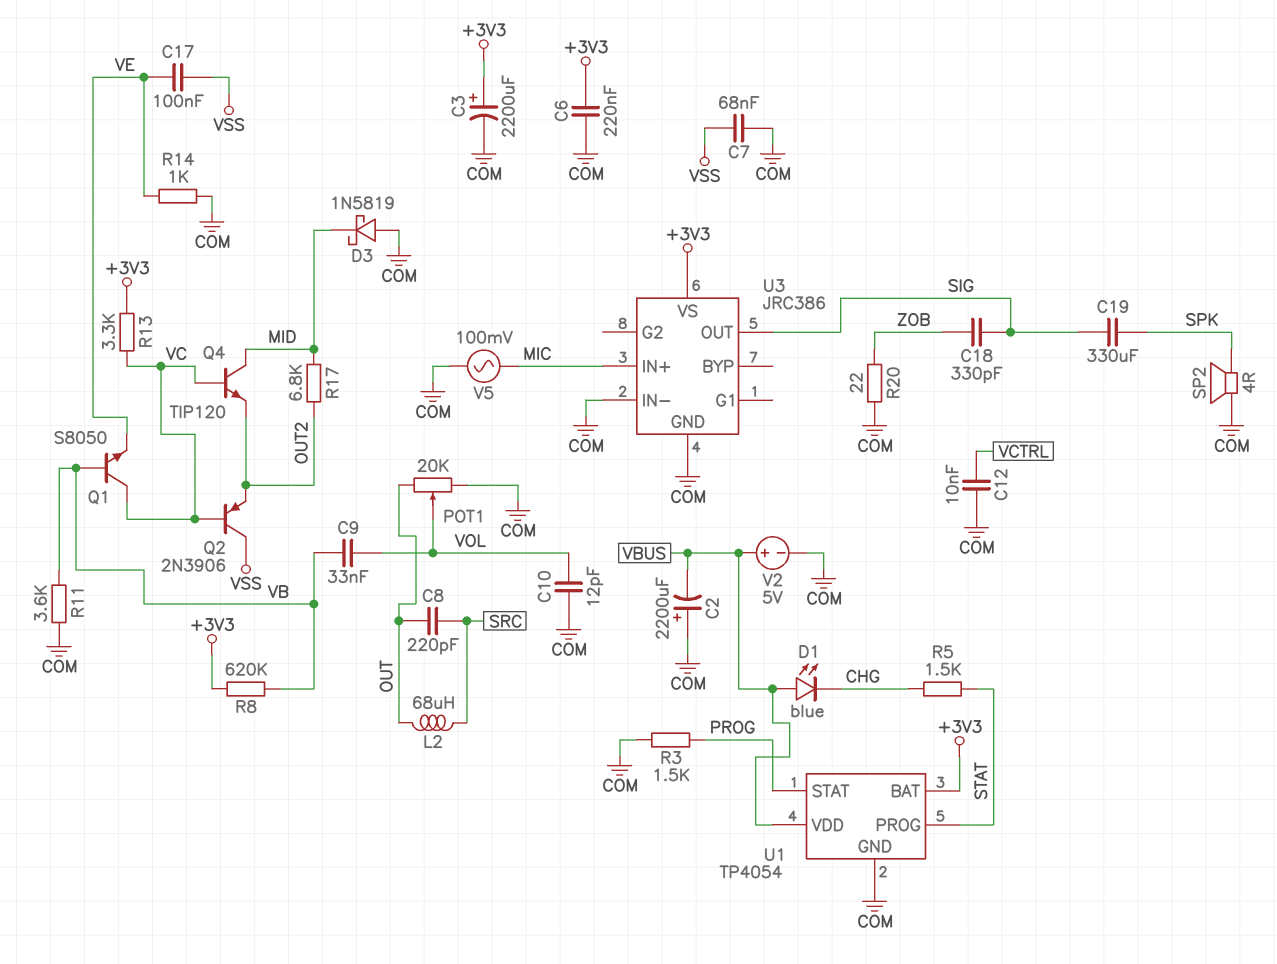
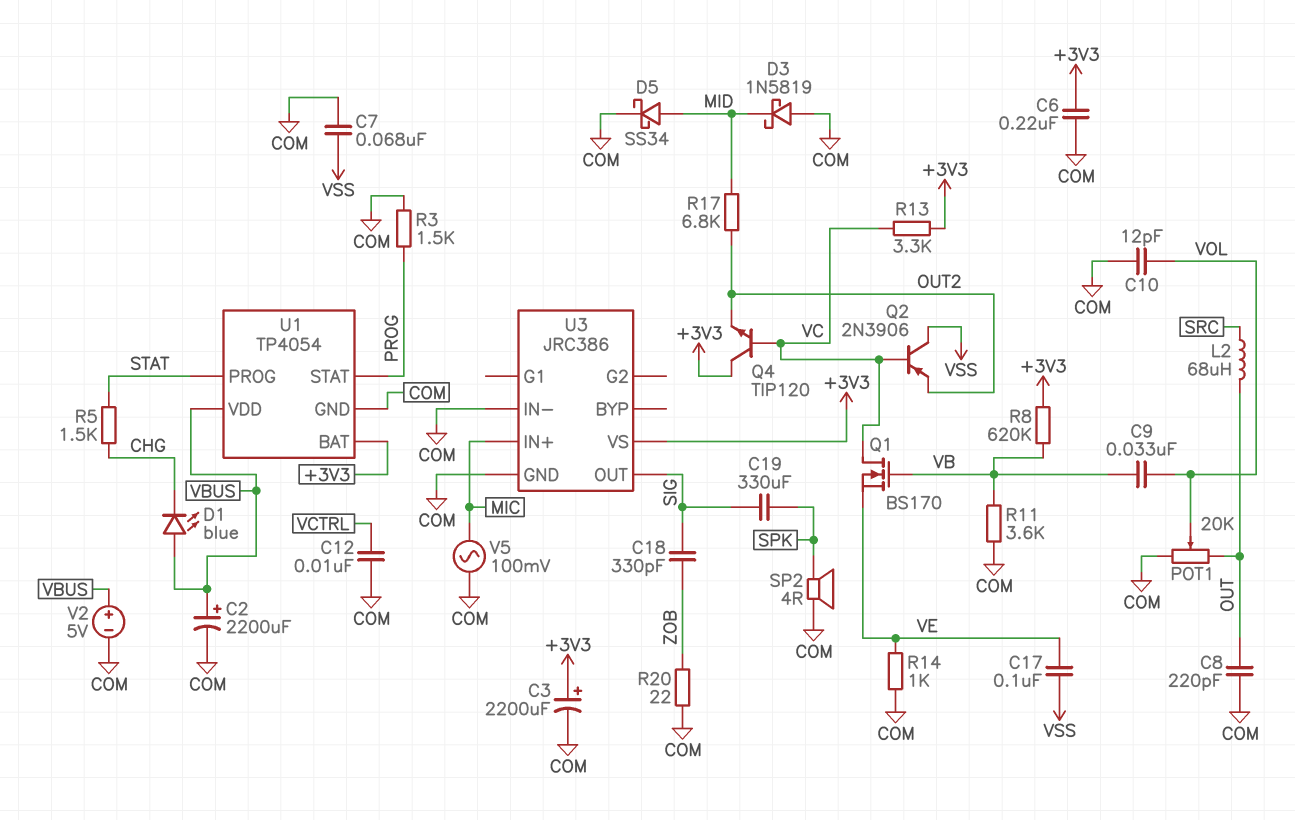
C2: 2200uF (plus COM, minus VBUS) -> 2200uF (plus VBUS, minus COM)
C8: 220pF (OUT, SRC) -> 220pF (COM, OUT)
D5: none -> schottky SS34 (A MID, K COM)
Q1: NPN S8050 (B VB, C VC, E VE) -> NMOS BS170 (G VB, D VC, S VE)
Q4: NPN TIP120 (B VC, C MID, E OUT2) -> NPN TIP120 (B VC, C +3V3, E OUT2)

